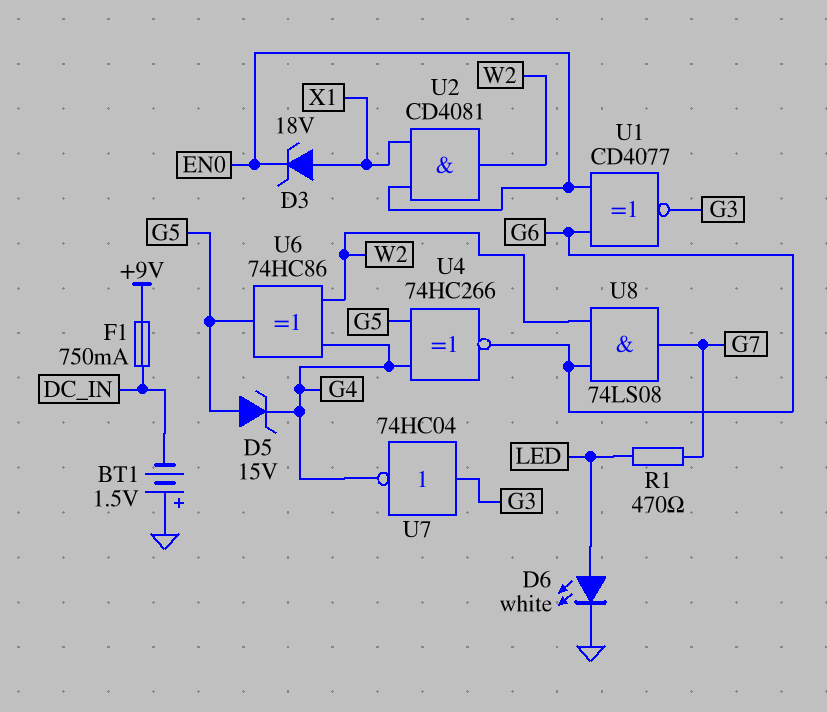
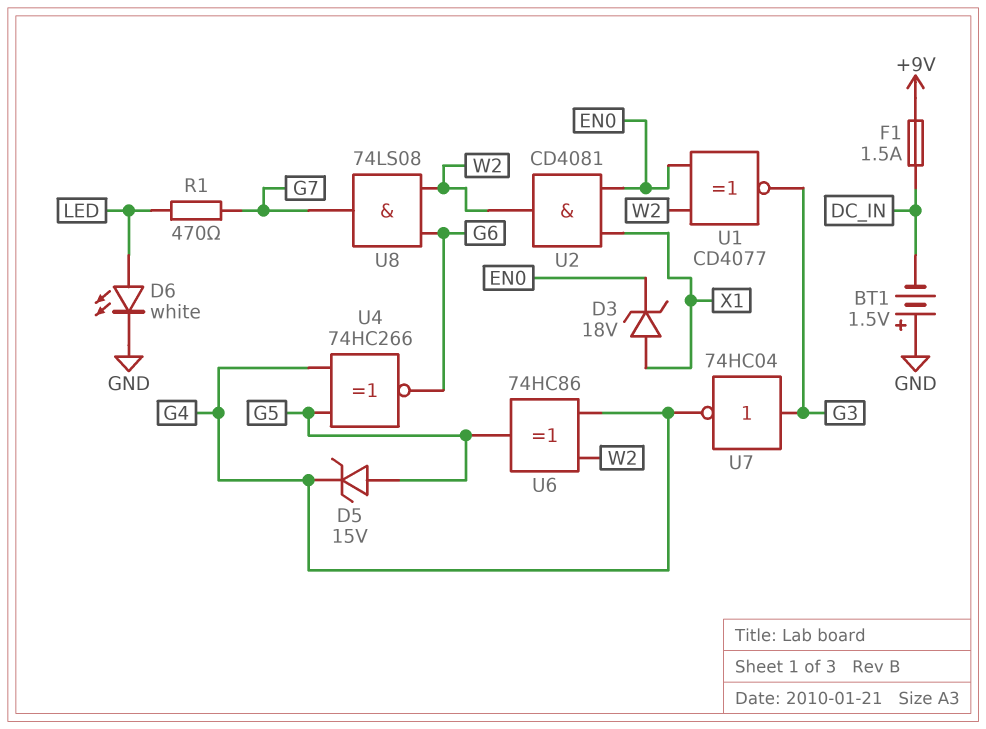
F1: 750mA (+9V, DC_IN) -> 1.5A (+9V, DC_IN)
U1: XNOR CD4077 (in EN0, in G6, out G3) -> XNOR CD4077 (in EN0, in W2, out G3)

